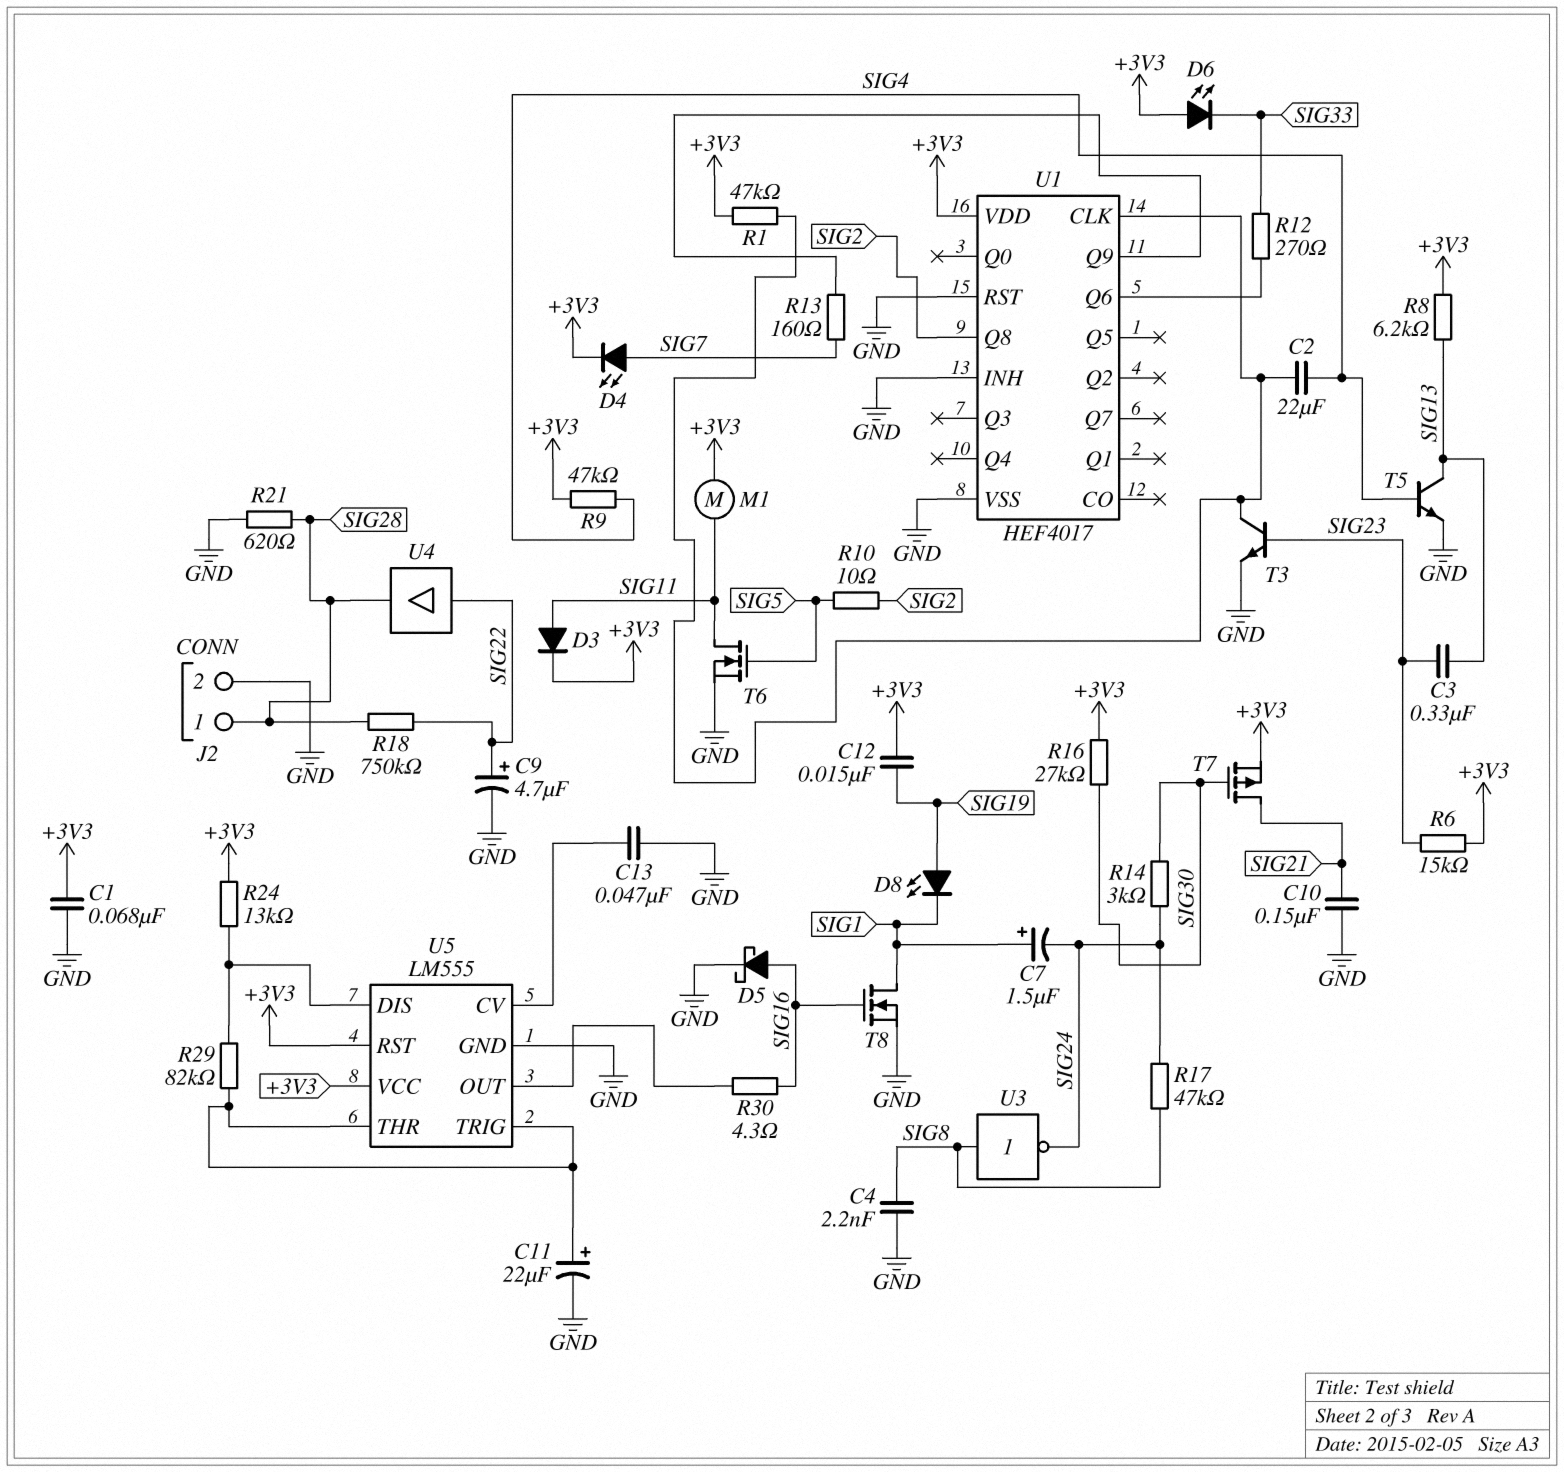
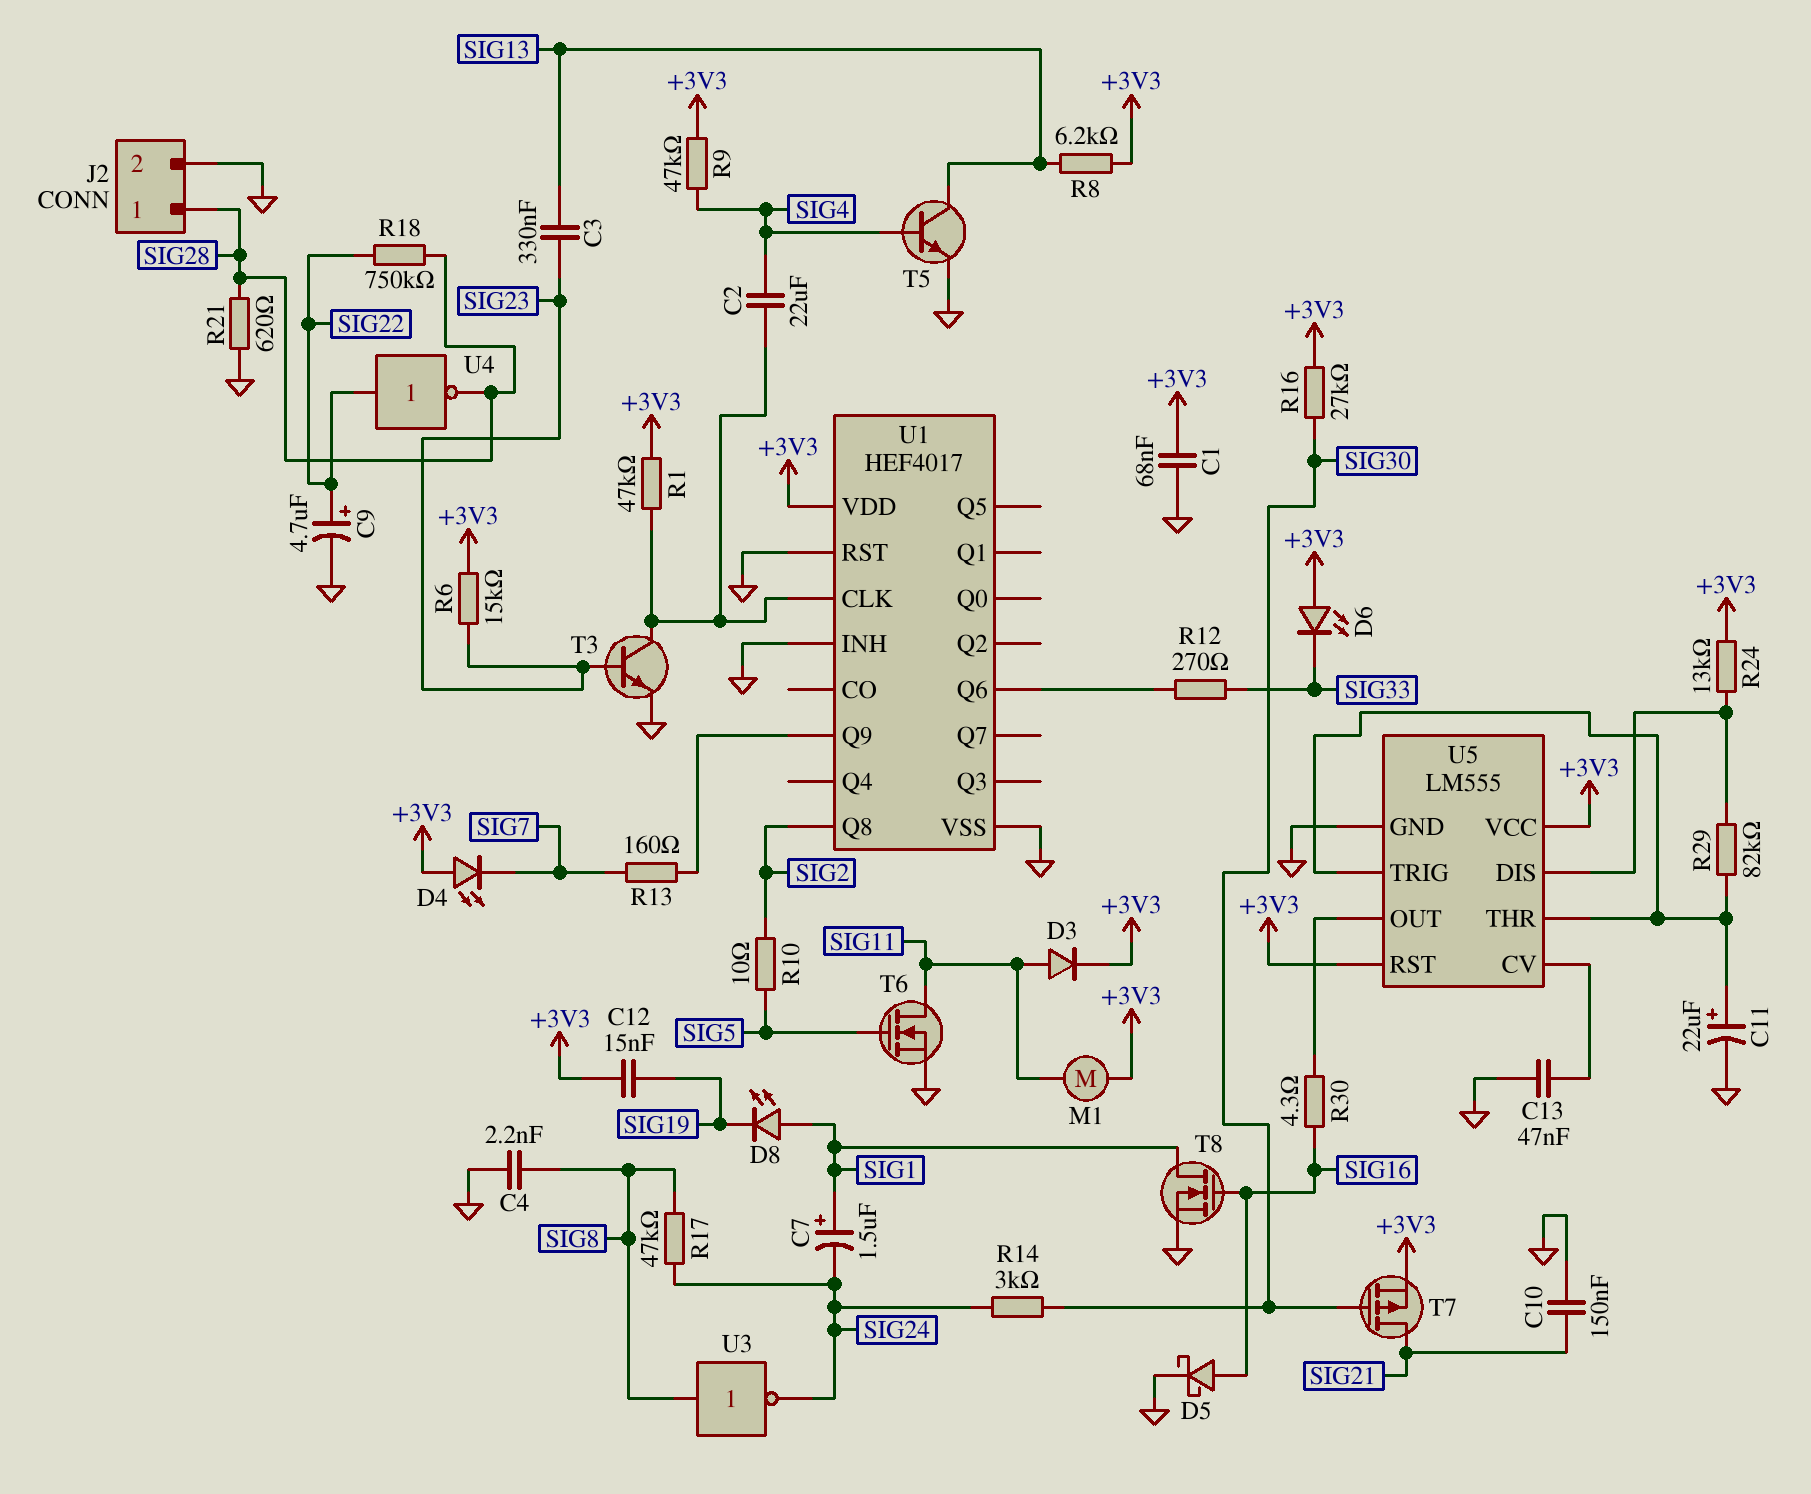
D4: LED (A SIG7, K +3V3) -> LED (A +3V3, K SIG7)
D8: LED (A SIG19, K SIG1) -> LED (A SIG1, K SIG19)
U4: buffer (in SIG22, out SIG28) -> NOT (in SIG22, out SIG28)

